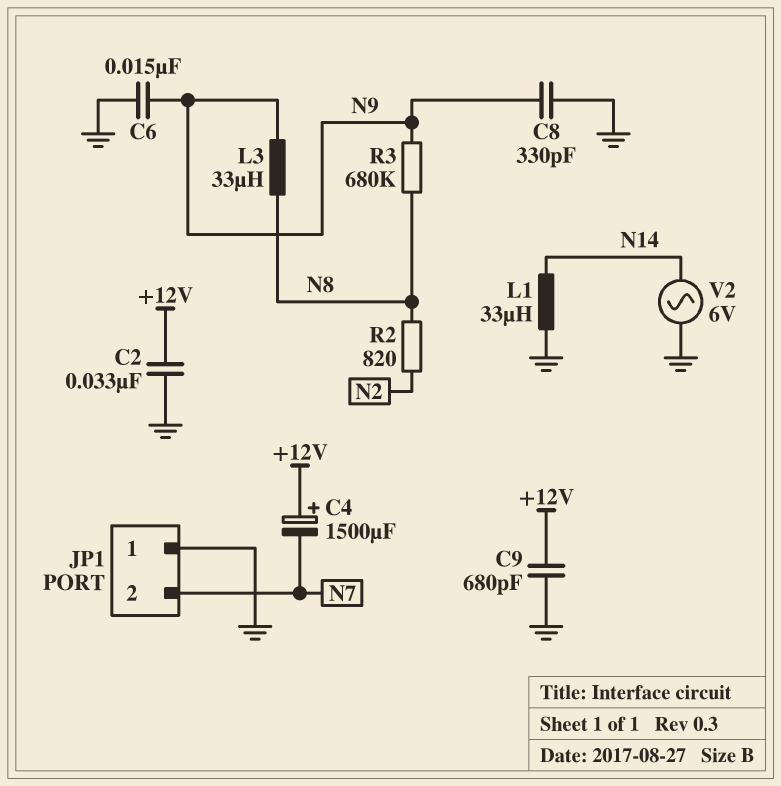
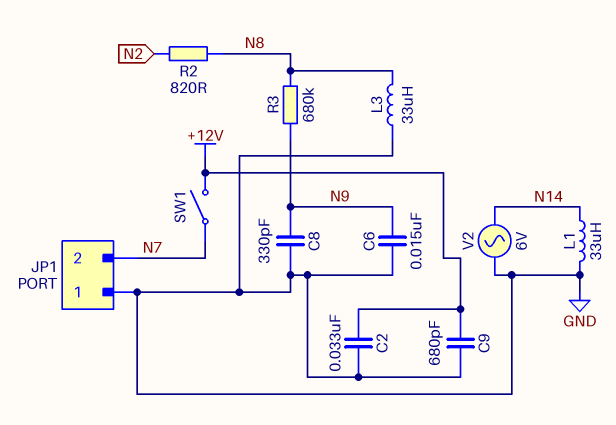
C4: 1500uF (plus +12V, minus N7) -> none
L3: 33uH (N8, N9) -> 33uH (GND, N8)
SW1: none -> switch (+12V, N7)

